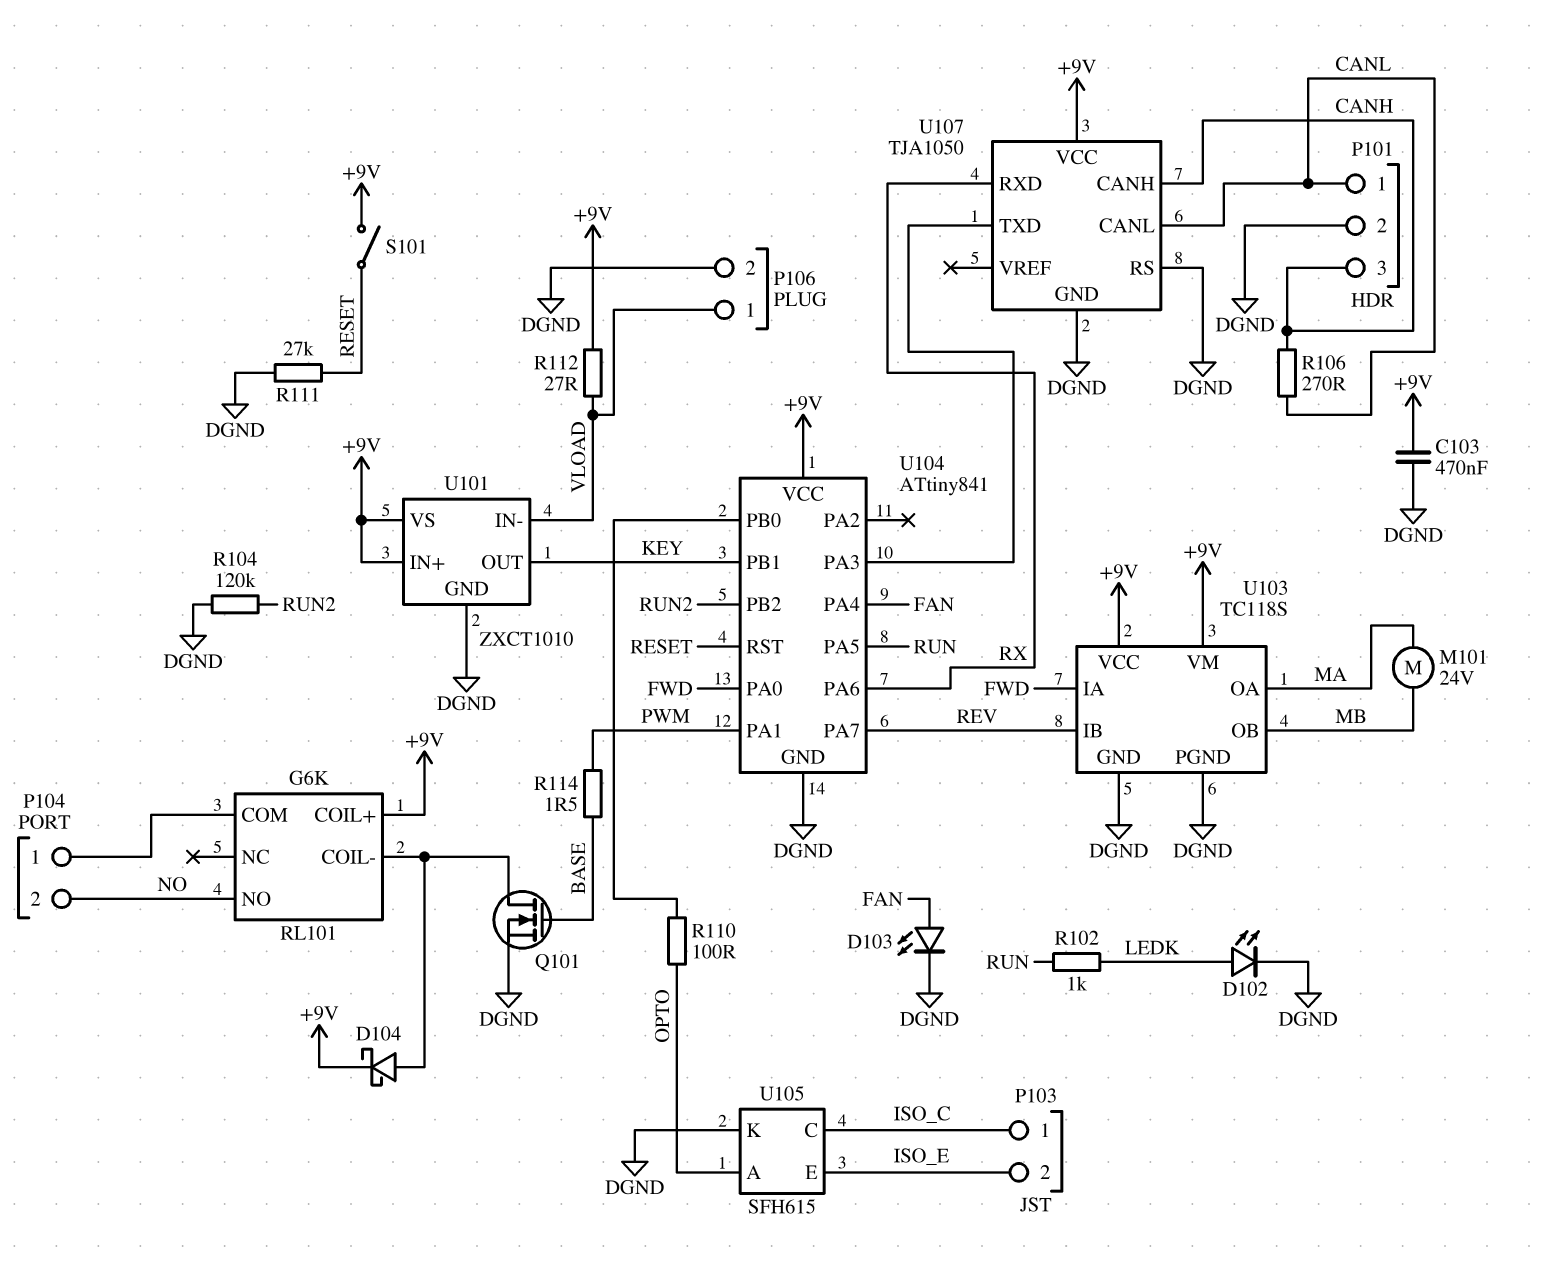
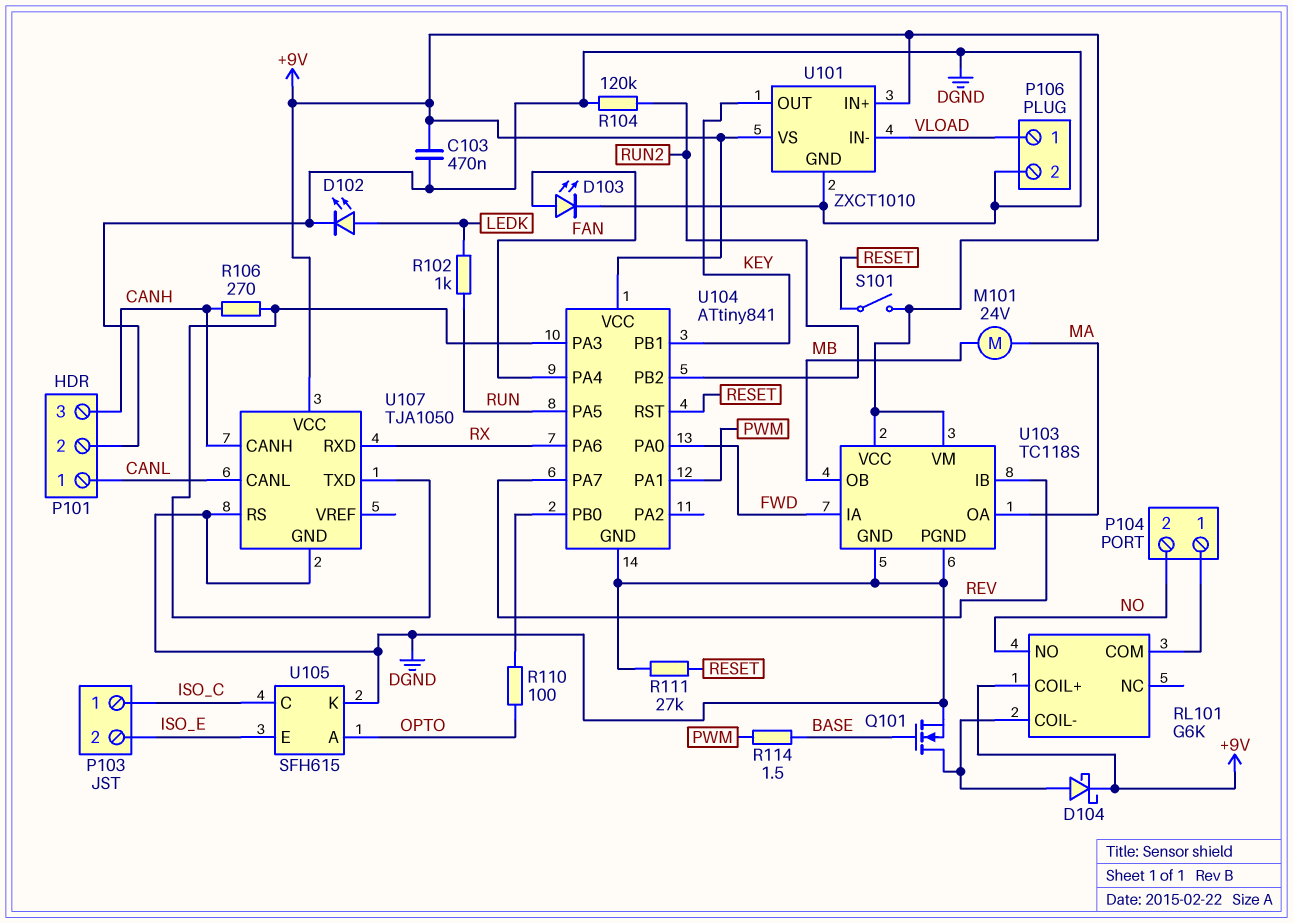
R106: 270 (CANH, CANL) -> 270 (CANH, U104/PA3)
R112: 27 (+9V, VLOAD) -> none

